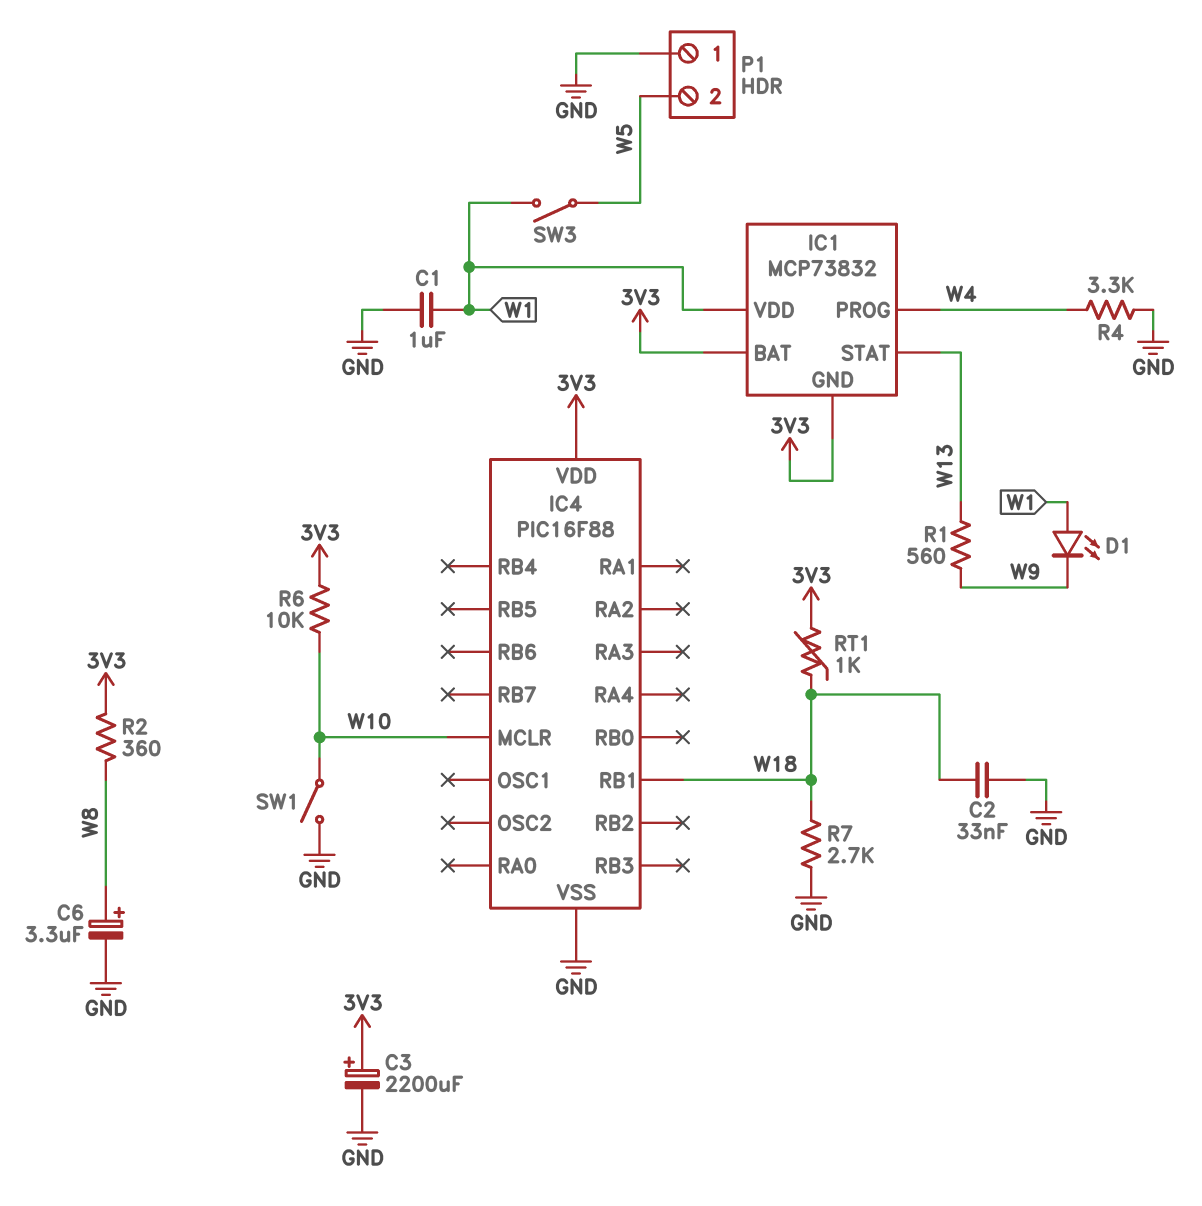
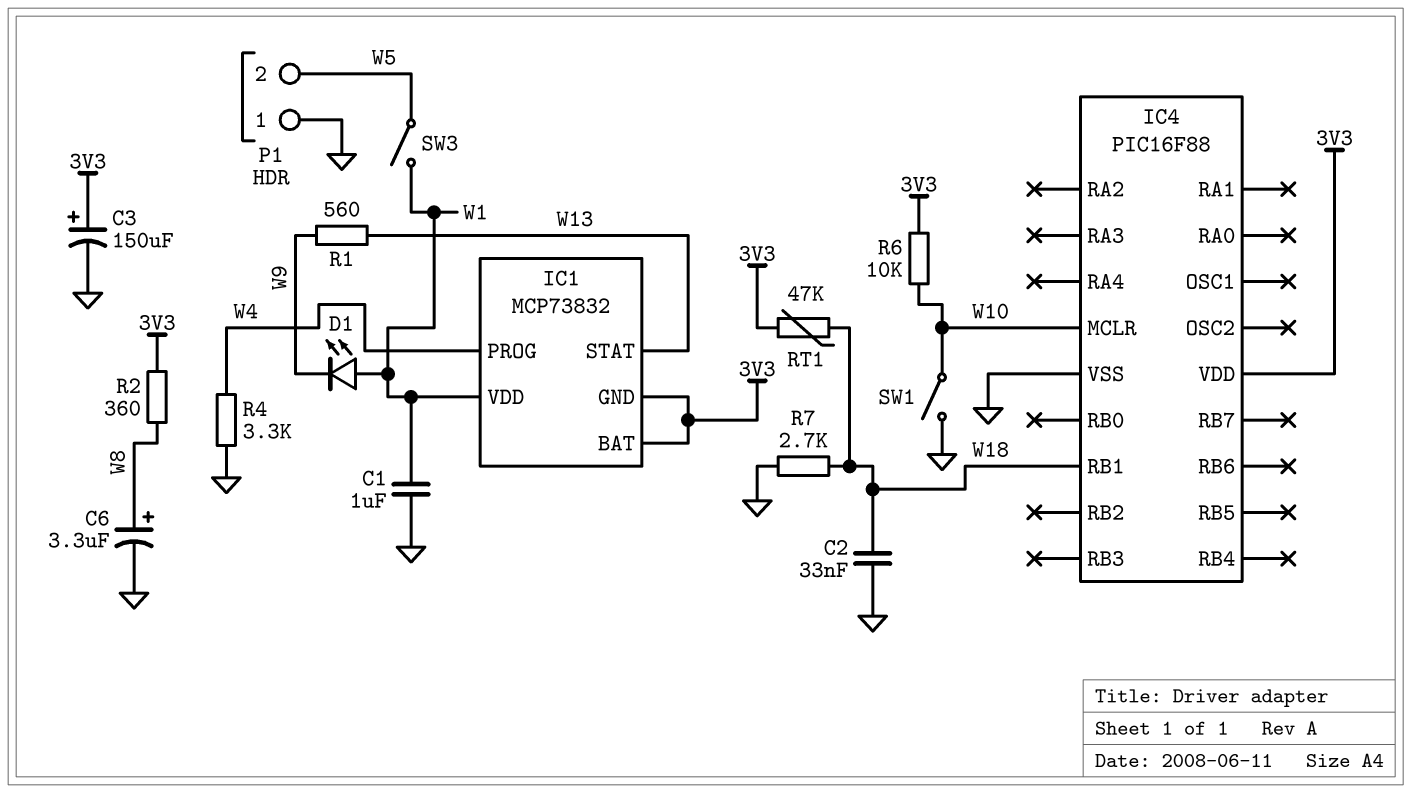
C3: 2200uF (plus 3V3, minus GND) -> 150uF (plus 3V3, minus GND)
RT1: 1k (3V3, W18) -> 47k (3V3, W18)

